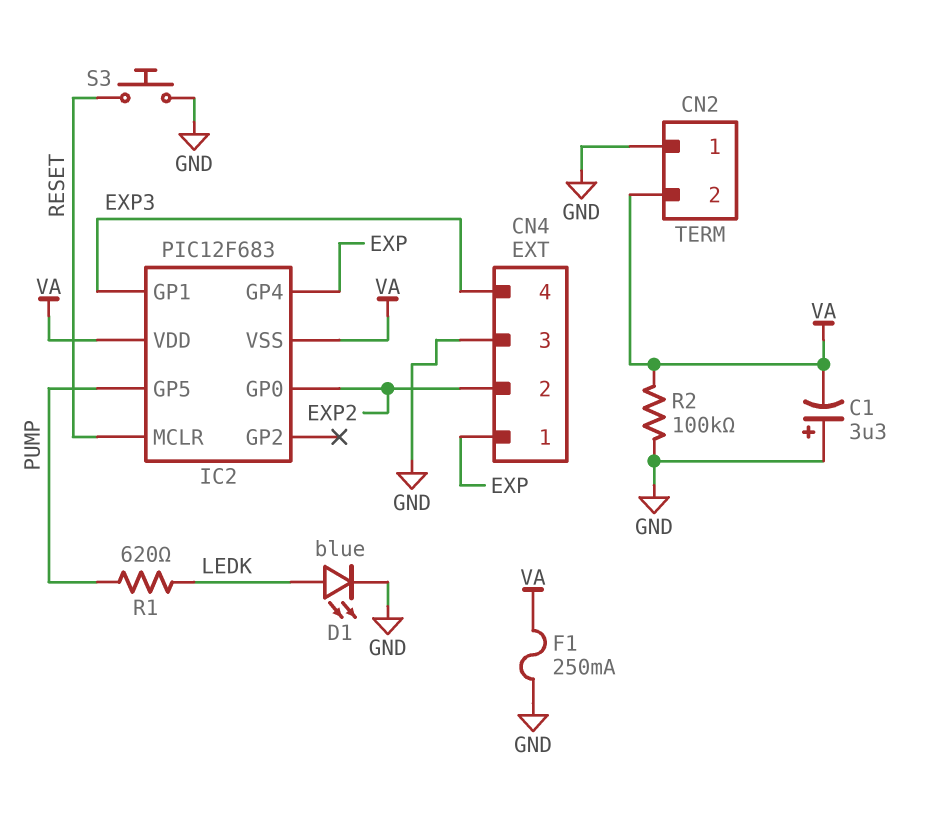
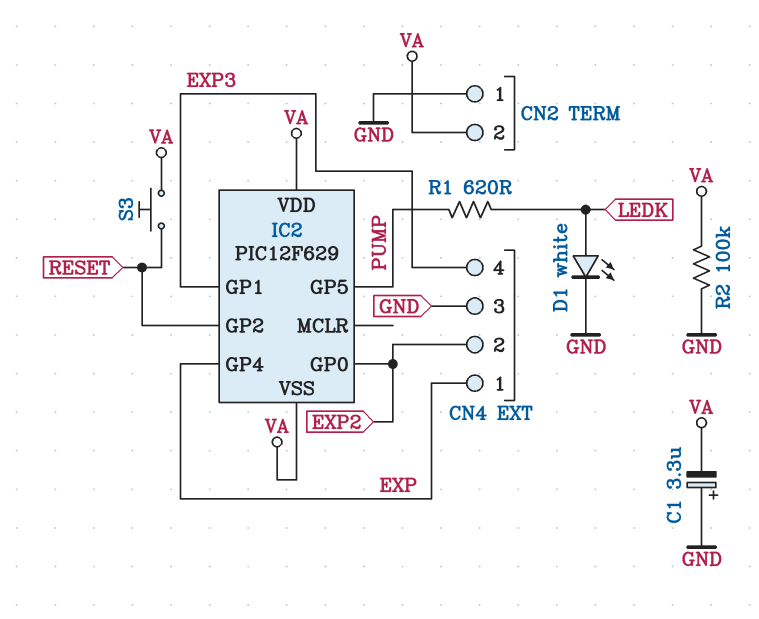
D1: LED blue (A LEDK, K GND) -> LED white (A LEDK, K GND)
F1: 250mA (GND, VA) -> none
IC2: PIC12F683 -> PIC12F629
IC2 pin GP2: none -> RESET
IC2 pin MCLR: RESET -> none
S3: button (GND, RESET) -> button (RESET, VA)

